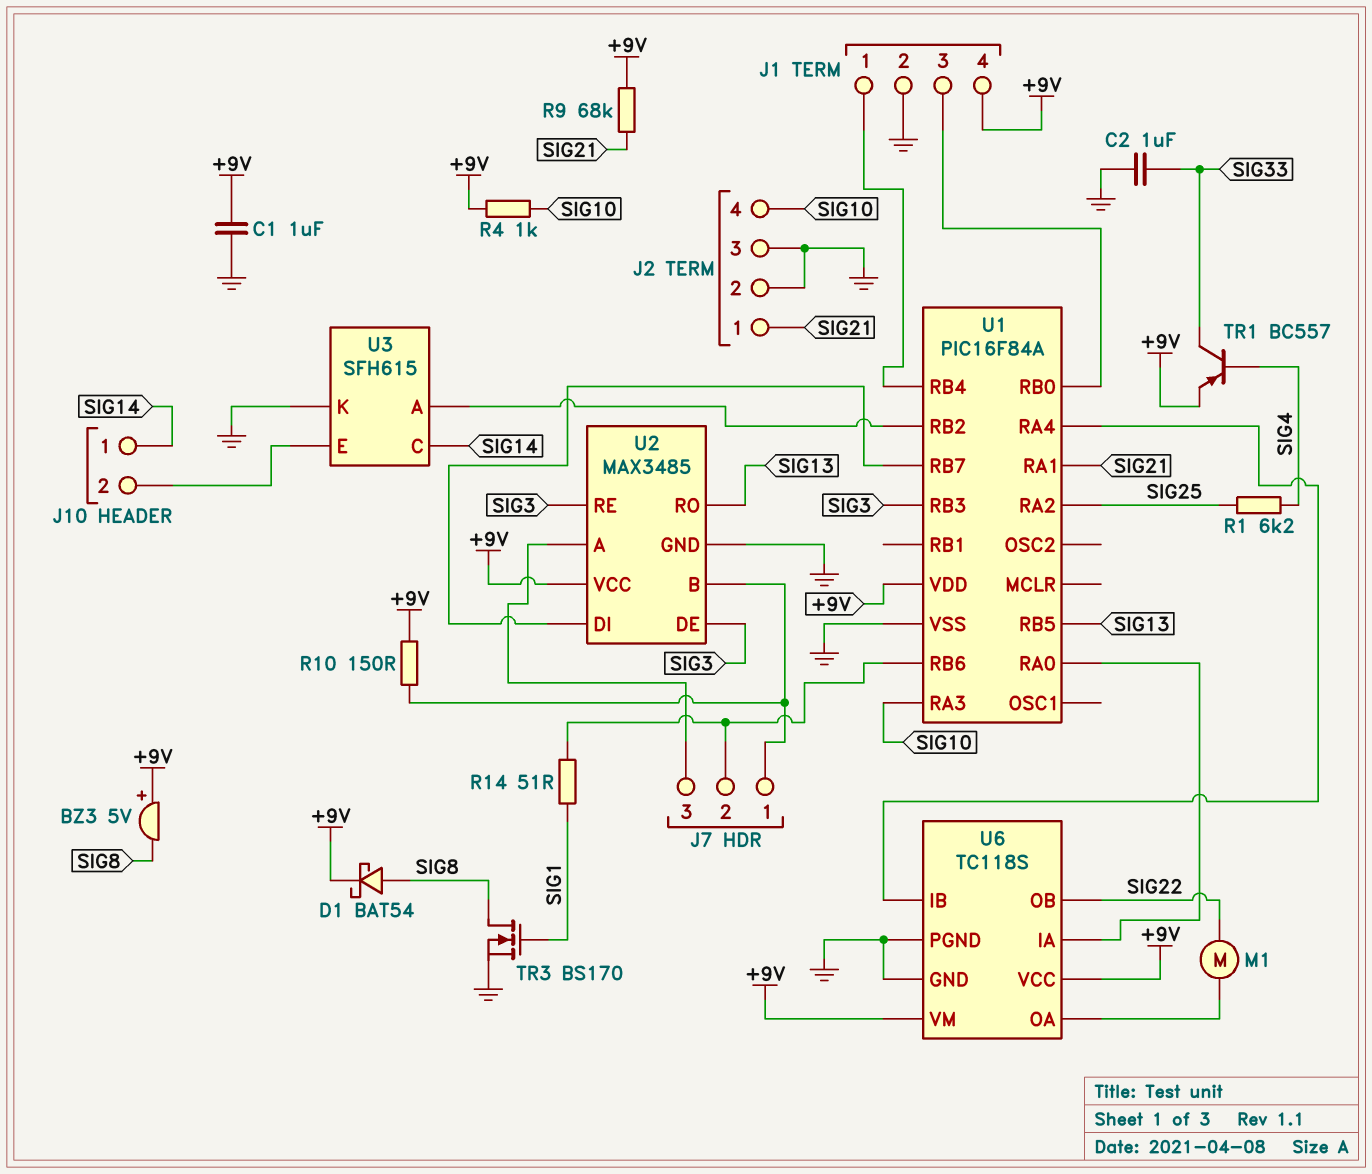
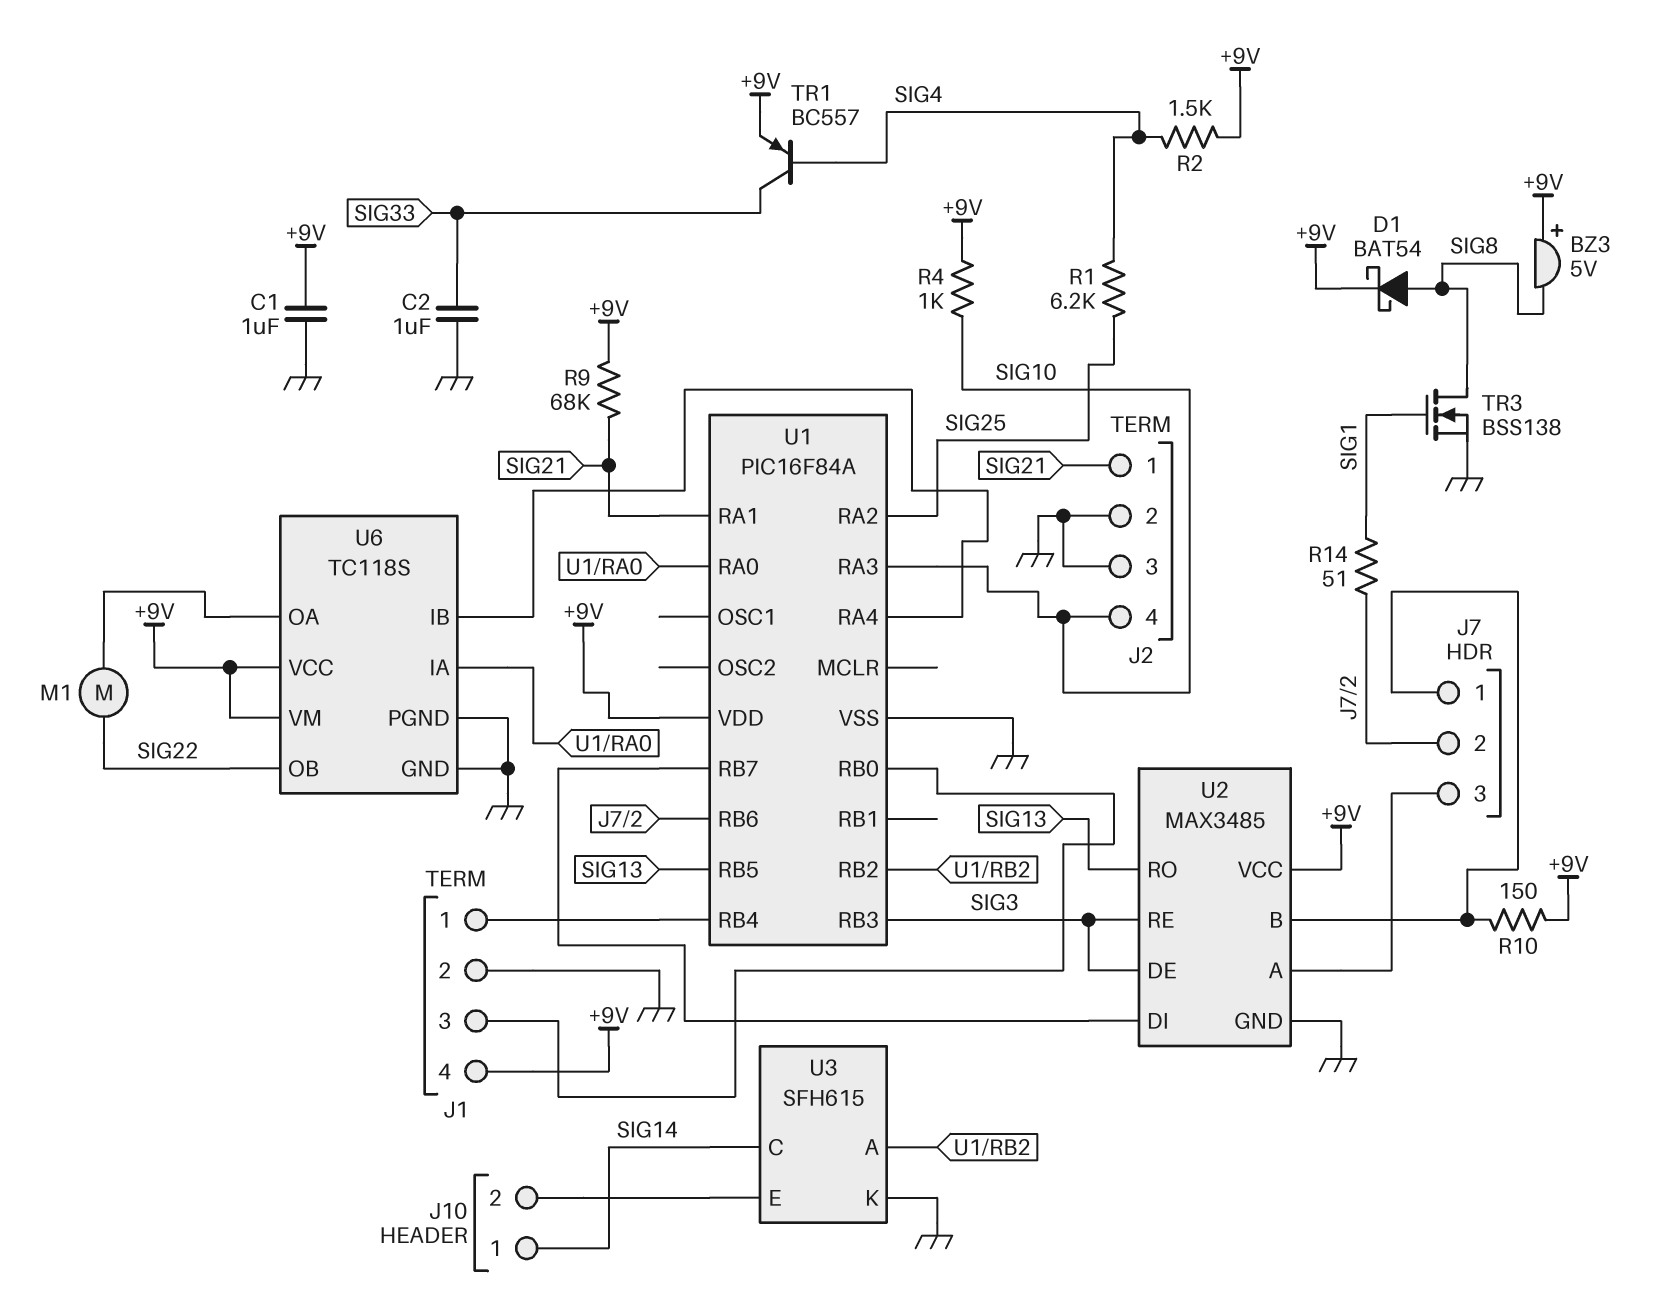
R2: none -> 1.5k (+9V, SIG4)
TR3: NMOS BS170 (G SIG1, D SIG8, S GND) -> NMOS BSS138 (G SIG1, D SIG8, S GND)

